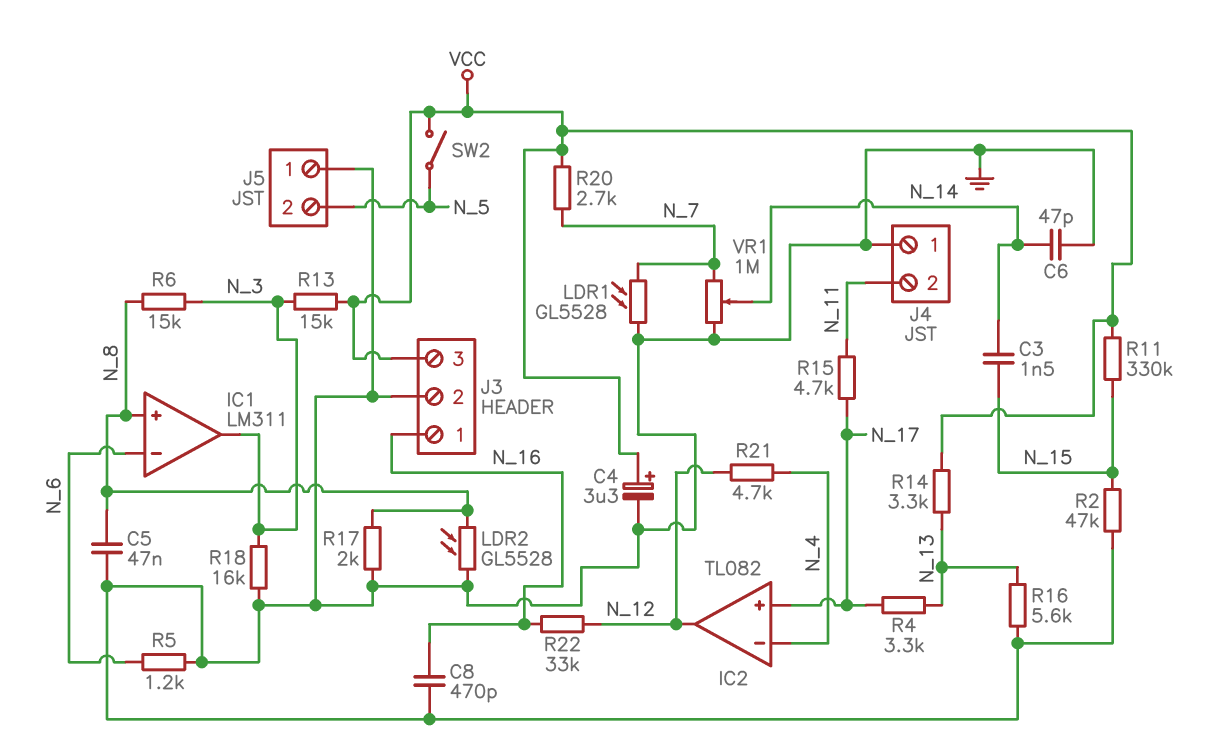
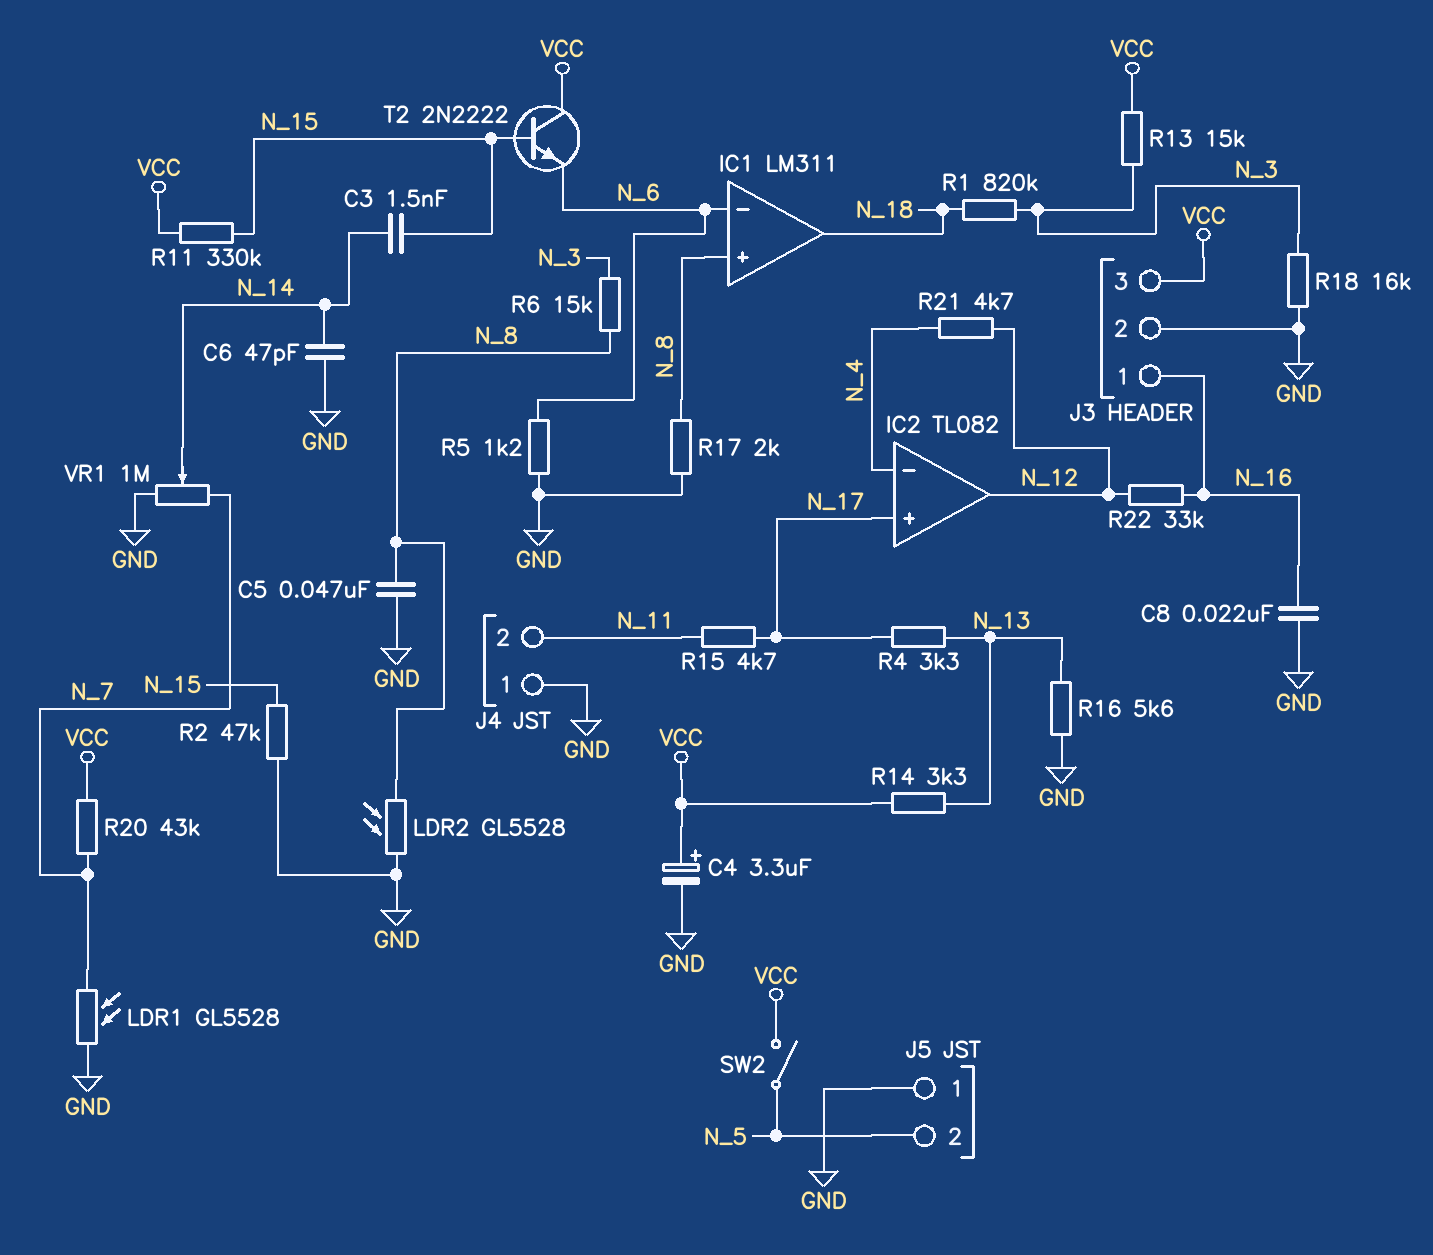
C8: 470pF (GND, N_16) -> 22nF (GND, N_16)
IC1 pin out: N_3 -> N_18
R1: none -> 820k (N_3, N_18)
R20: 2.7k (N_7, VCC) -> 43k (N_7, VCC)
T2: none -> NPN 2N2222 (B N_15, C VCC, E N_6)

